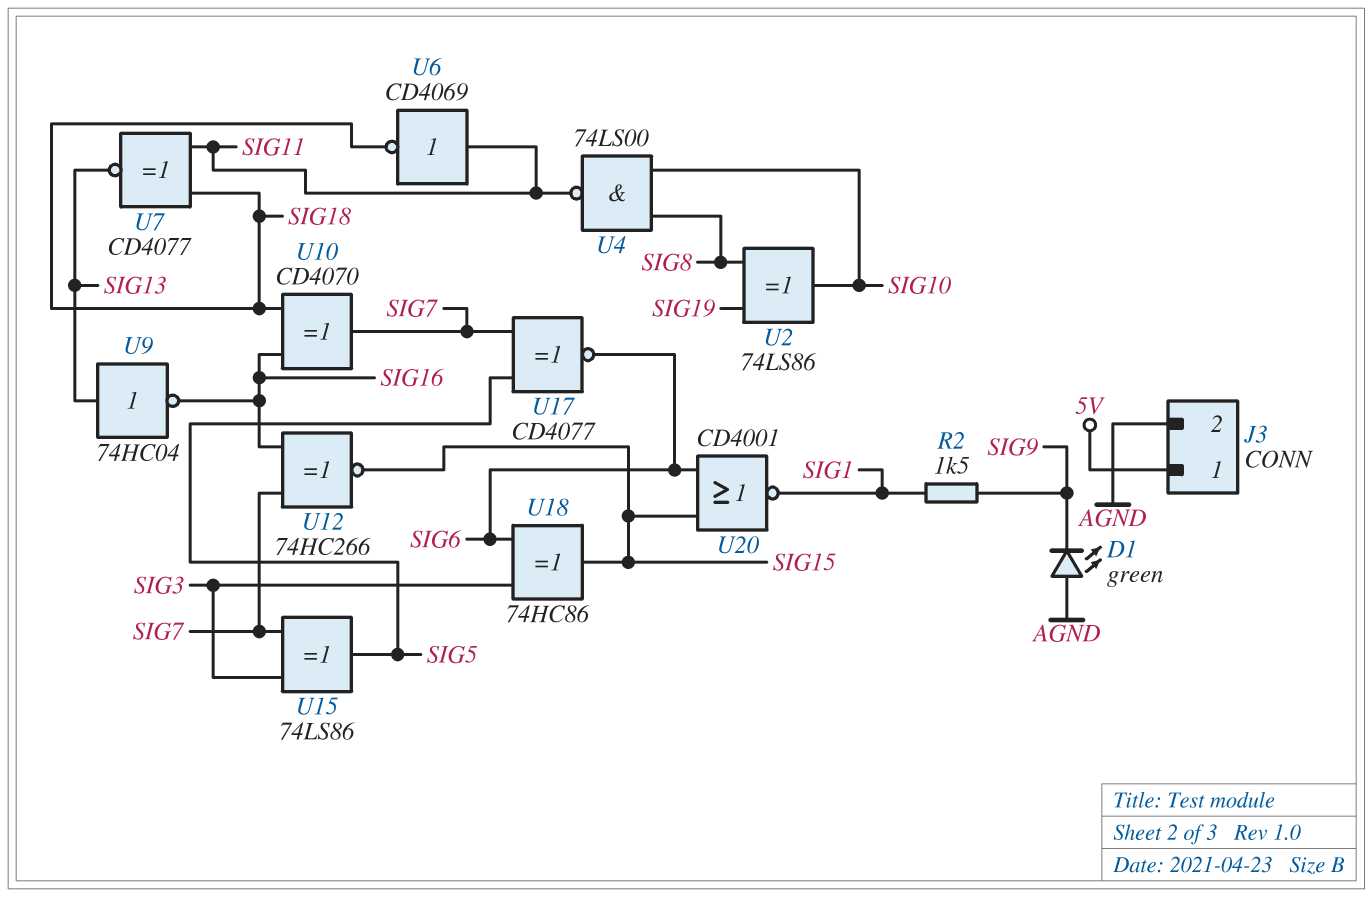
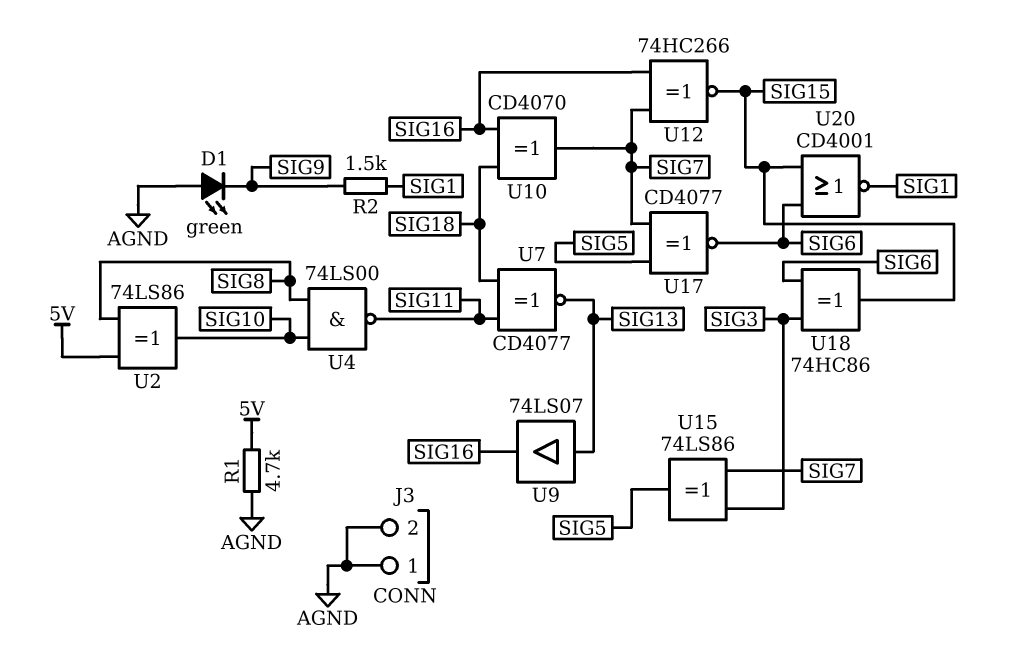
J3 pin 1: 5V -> AGND
R1: none -> 4.7k (5V, AGND)
U2: XOR 74LS86 (in SIG8, in SIG19, out SIG10) -> XOR 74LS86 (in 5V, in SIG8, out SIG10)
U6: NOT CD4069 (in SIG11, out SIG18) -> none
U9: NOT 74HC04 (in SIG13, out SIG16) -> buffer 74LS07 (in SIG13, out SIG16)

